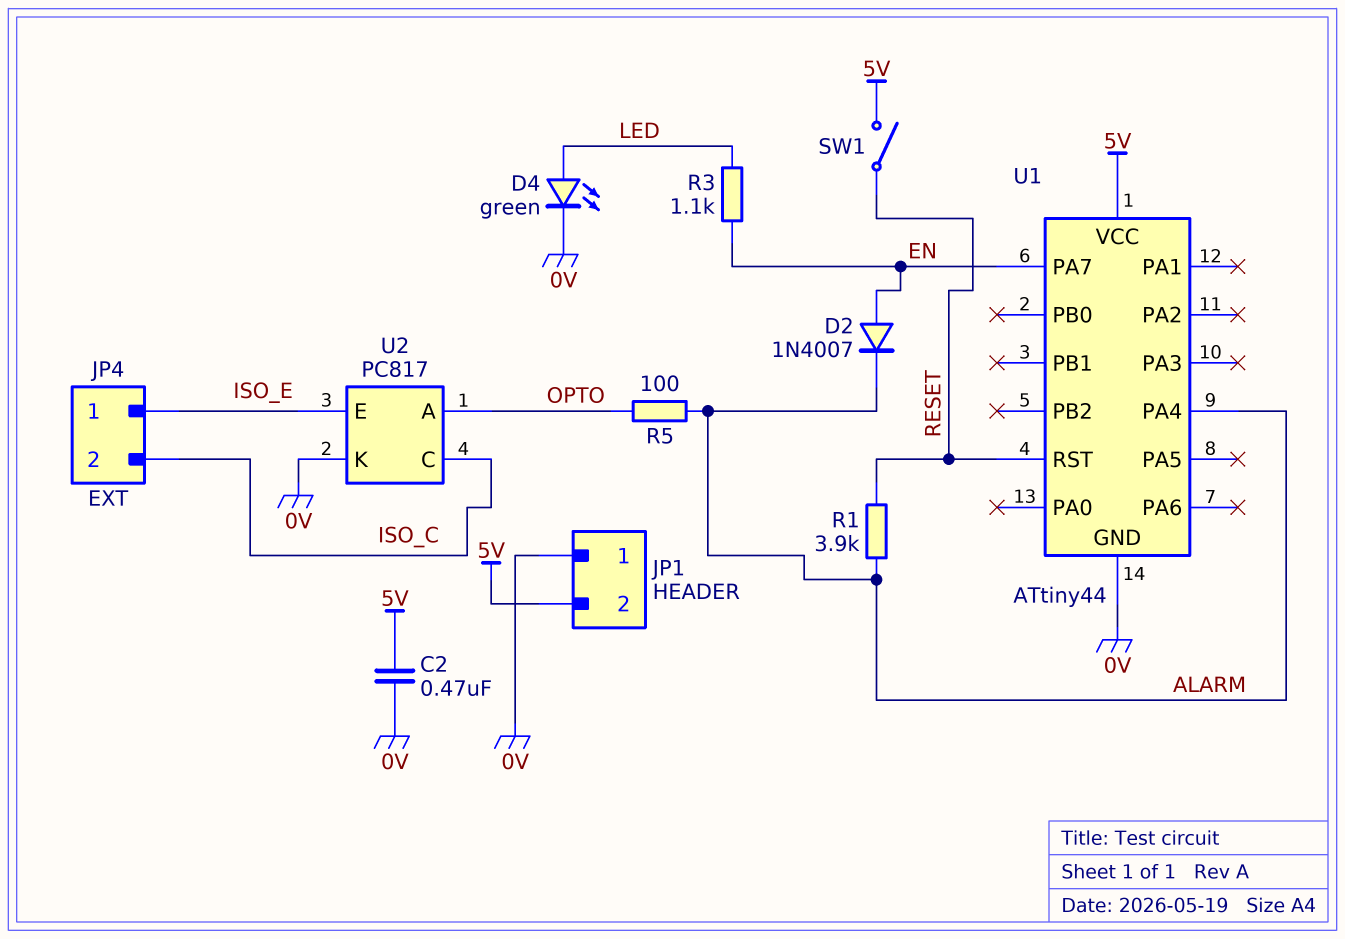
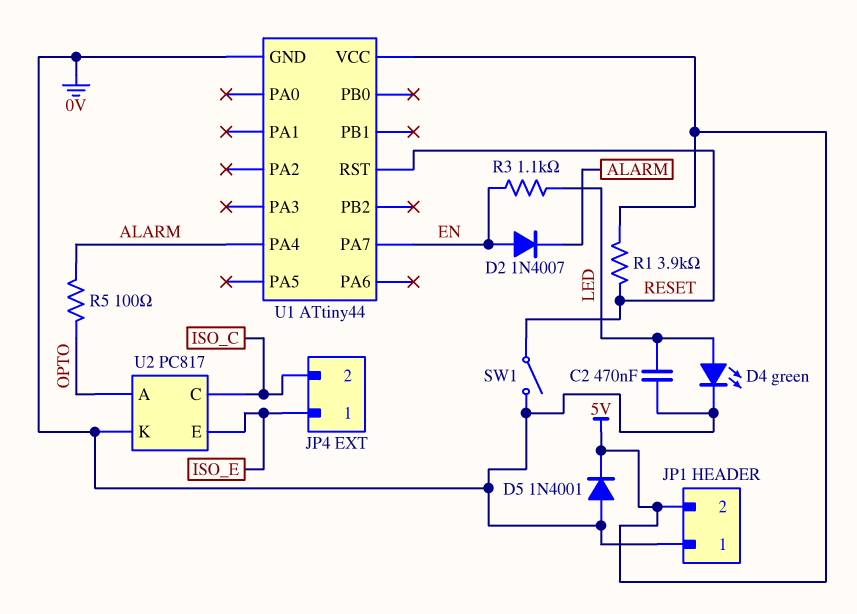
C2: 470nF (0V, 5V) -> 470nF (0V, LED)
D5: none -> diode 1N4001 (A 0V, K 5V)
R1: 3.9k (ALARM, RESET) -> 3.9k (5V, RESET)
SW1: switch (5V, RESET) -> switch (0V, RESET)

